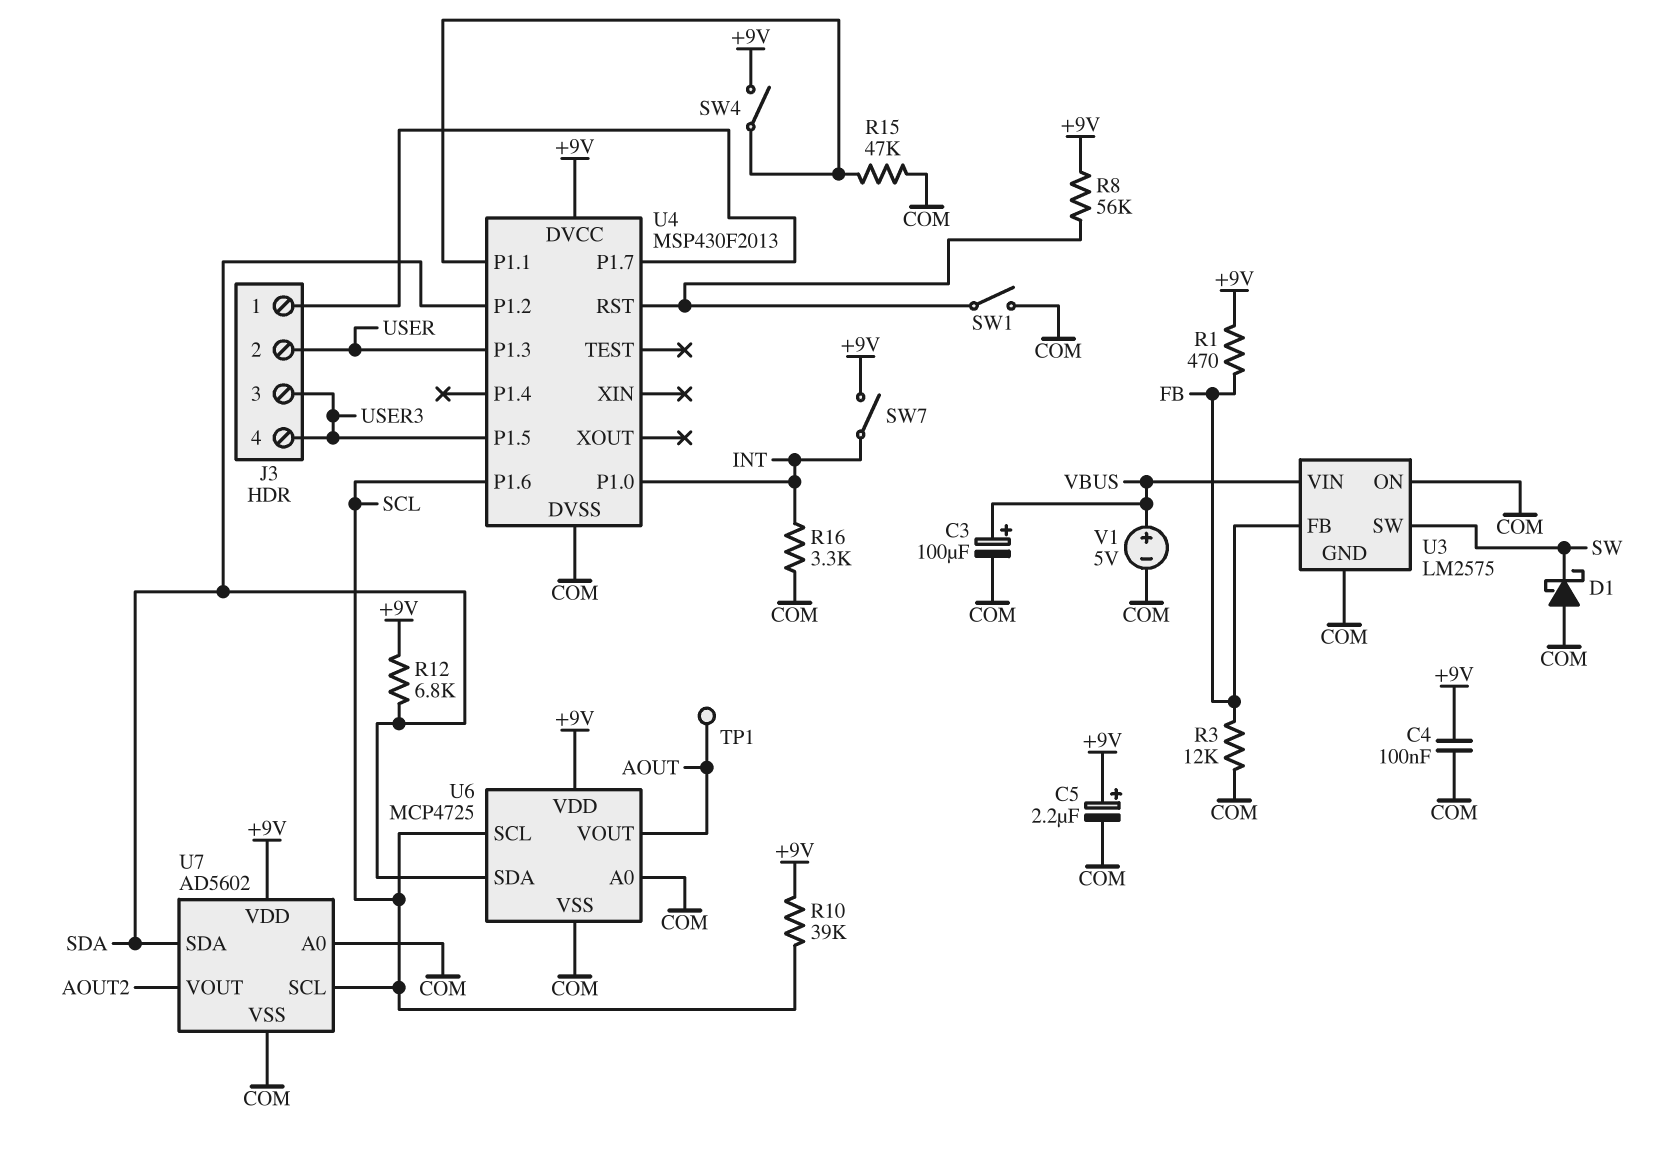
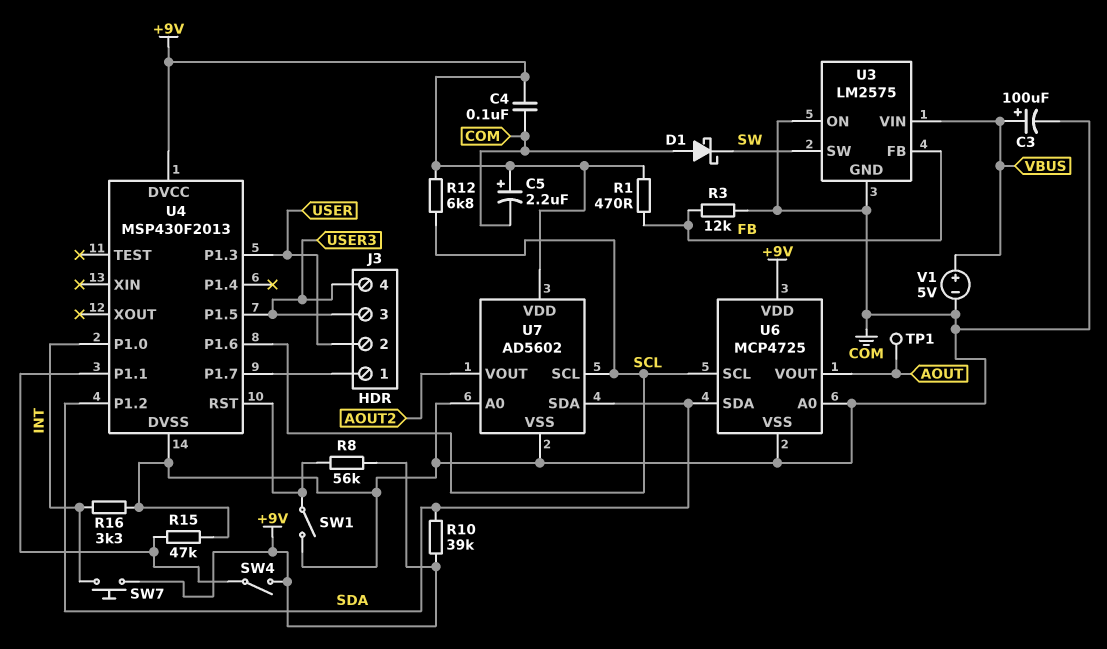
R10: 39k (+9V, SCL) -> 39k (+9V, SDA)
R12: 6.8k (+9V, SDA) -> 6.8k (+9V, SCL)
SW7: switch (+9V, INT) -> button (+9V, INT)

